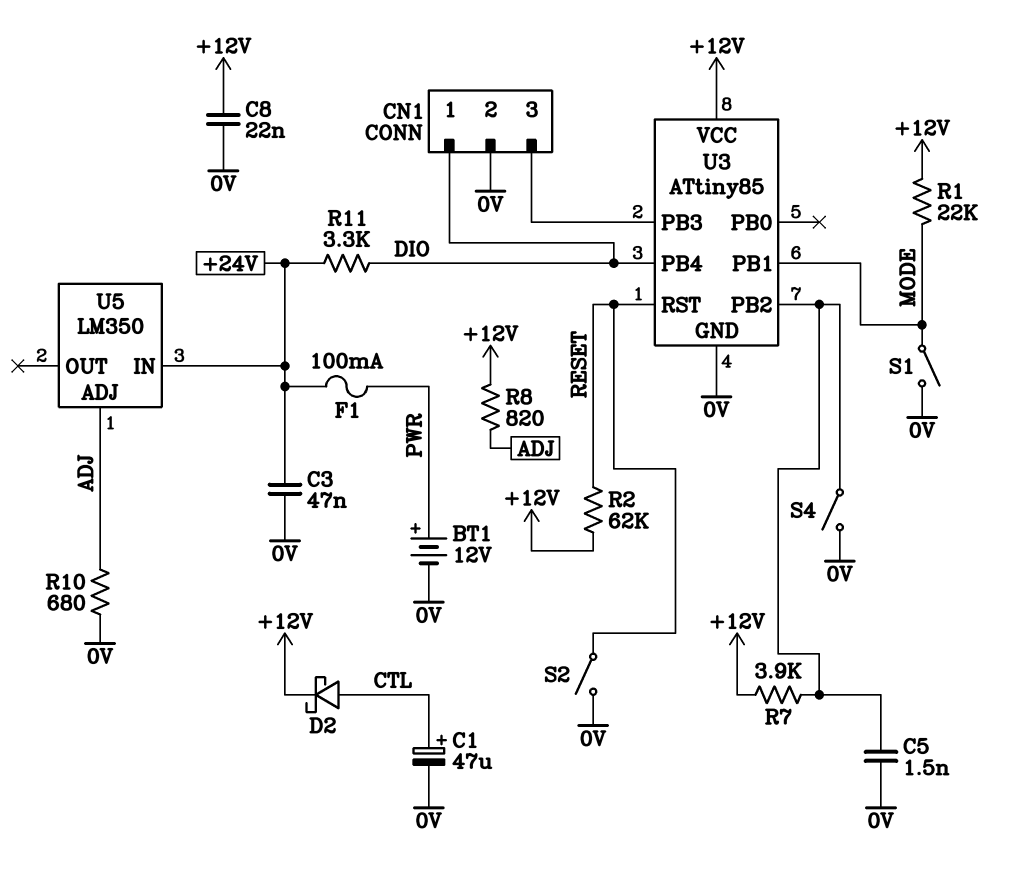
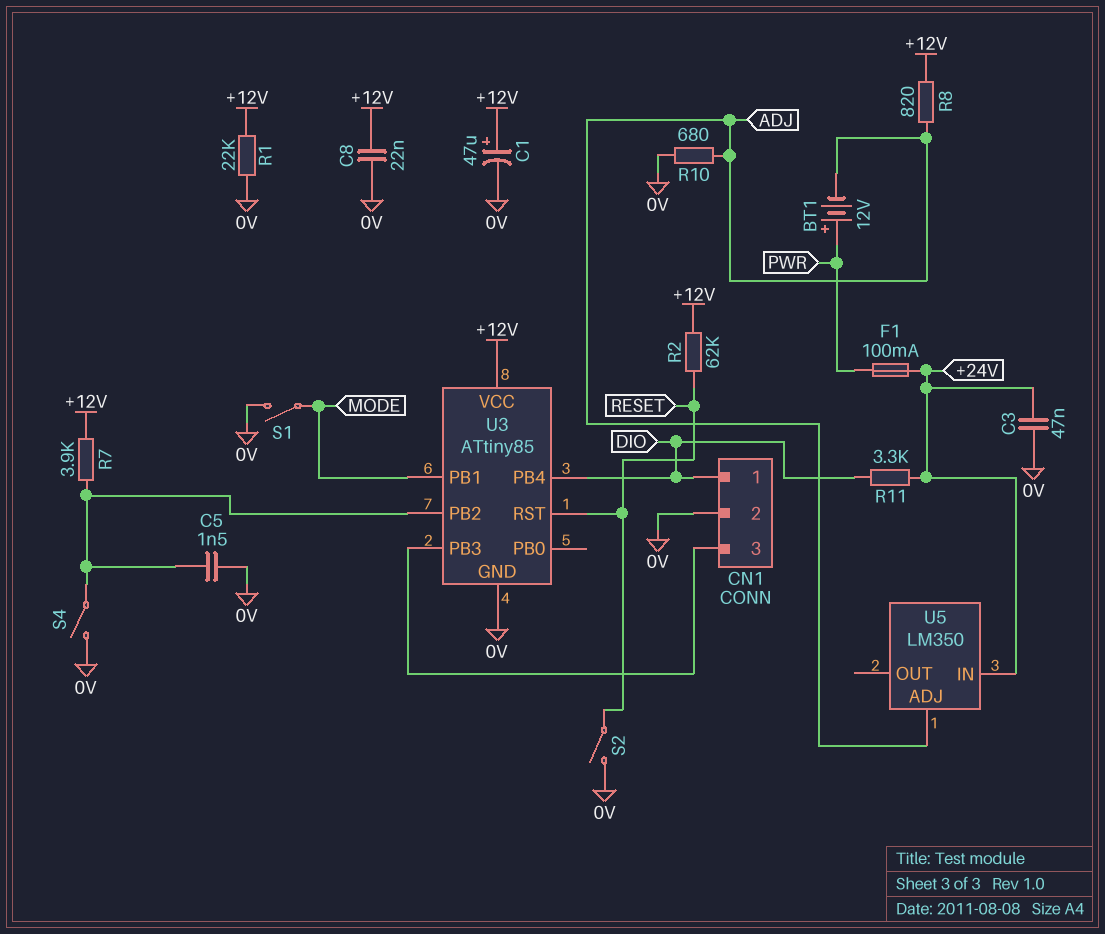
BT1: 12V (plus PWR, minus 0V) -> 12V (plus PWR, minus ADJ)
C1: 47uF (plus CTL, minus 0V) -> 47uF (plus +12V, minus 0V)
D2: schottky (A CTL, K +12V) -> none
R1: 22k (+12V, MODE) -> 22k (+12V, 0V)

